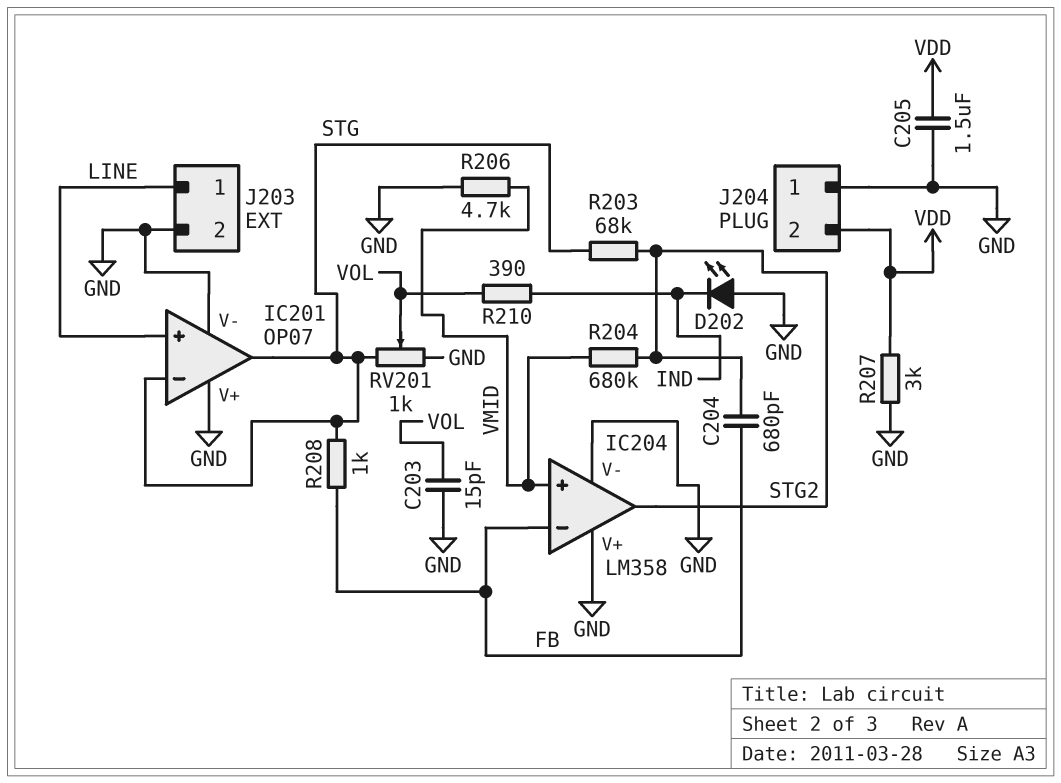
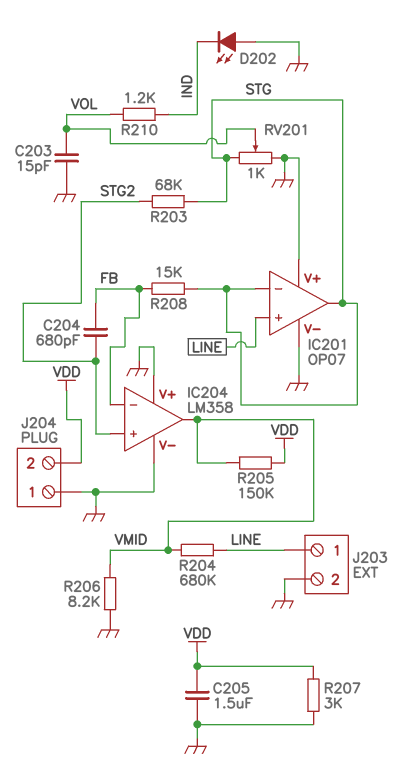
IC204 pin in+: VMID -> STG2
IC204 pin out: STG2 -> VMID
R204: 680k (STG2, VMID) -> 680k (LINE, VMID)
R205: none -> 150k (VDD, VMID)
R206: 4.7k (GND, VMID) -> 8.2k (GND, VMID)
R208: 1k (FB, STG) -> 15k (FB, STG)
R210: 390 (IND, VOL) -> 1.2k (IND, VOL)

